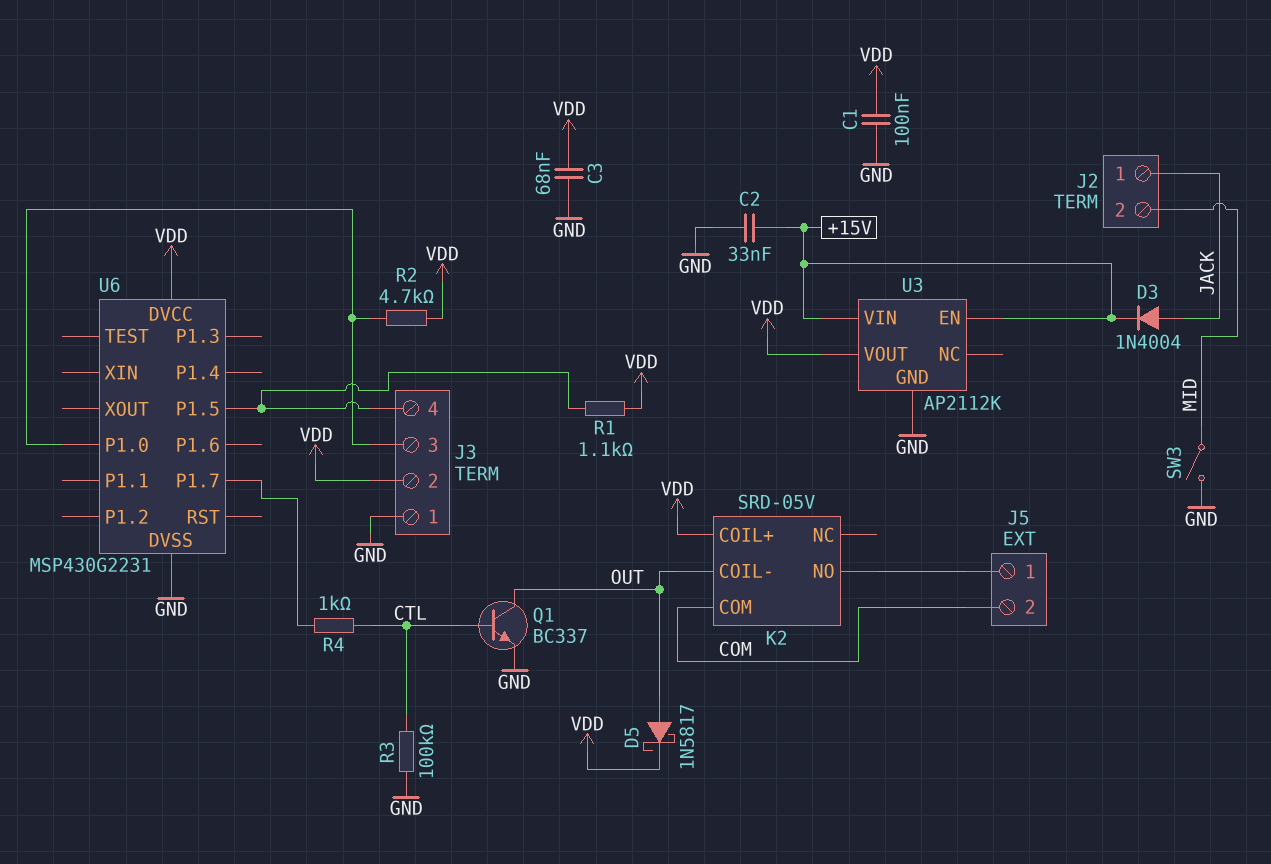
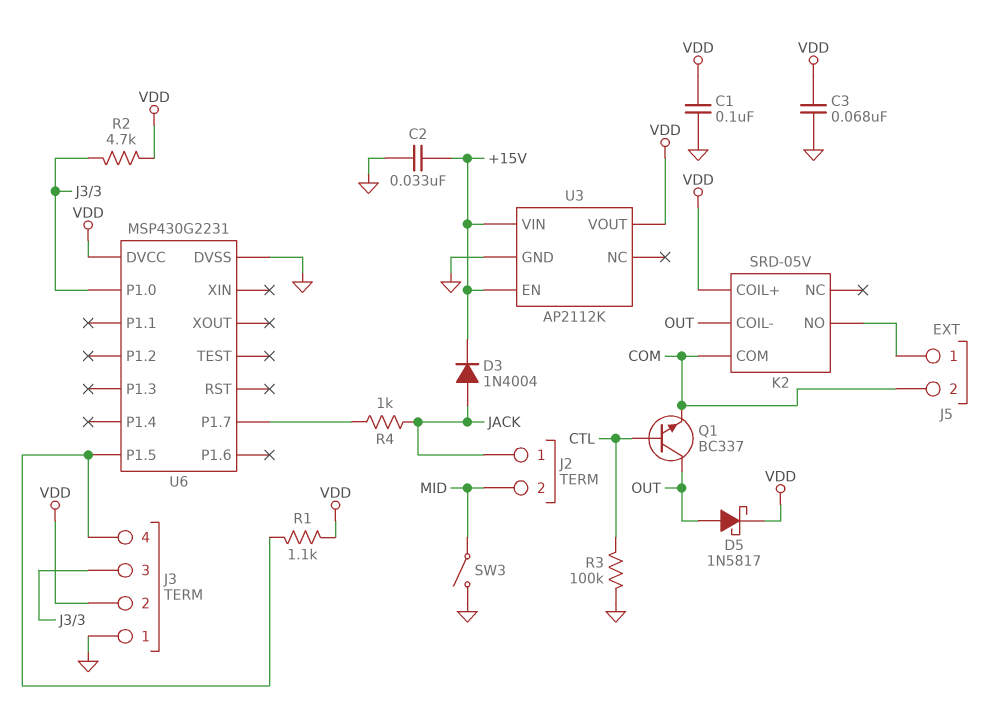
Q1: NPN BC337 (B CTL, C OUT, E GND) -> NPN BC337 (B CTL, C OUT, E COM)
R4: 1k (CTL, U6/P1.7) -> 1k (JACK, U6/P1.7)

